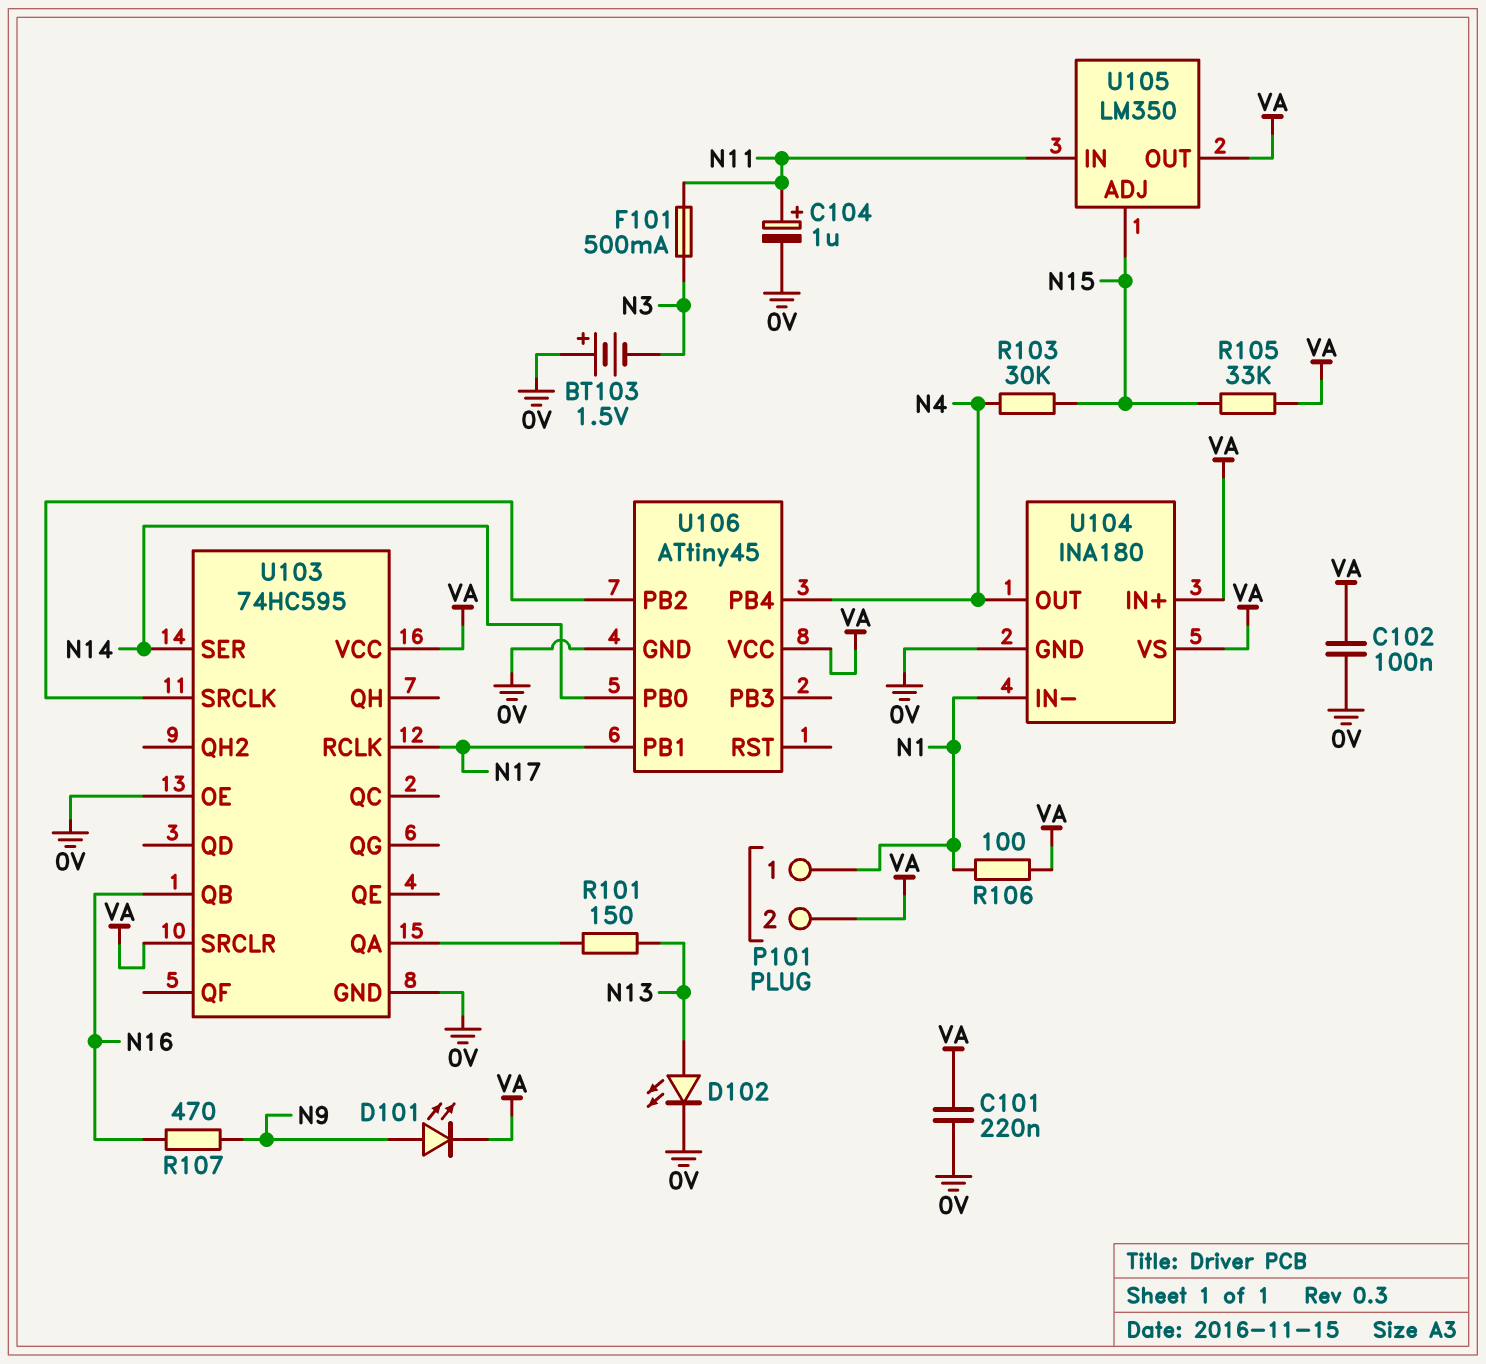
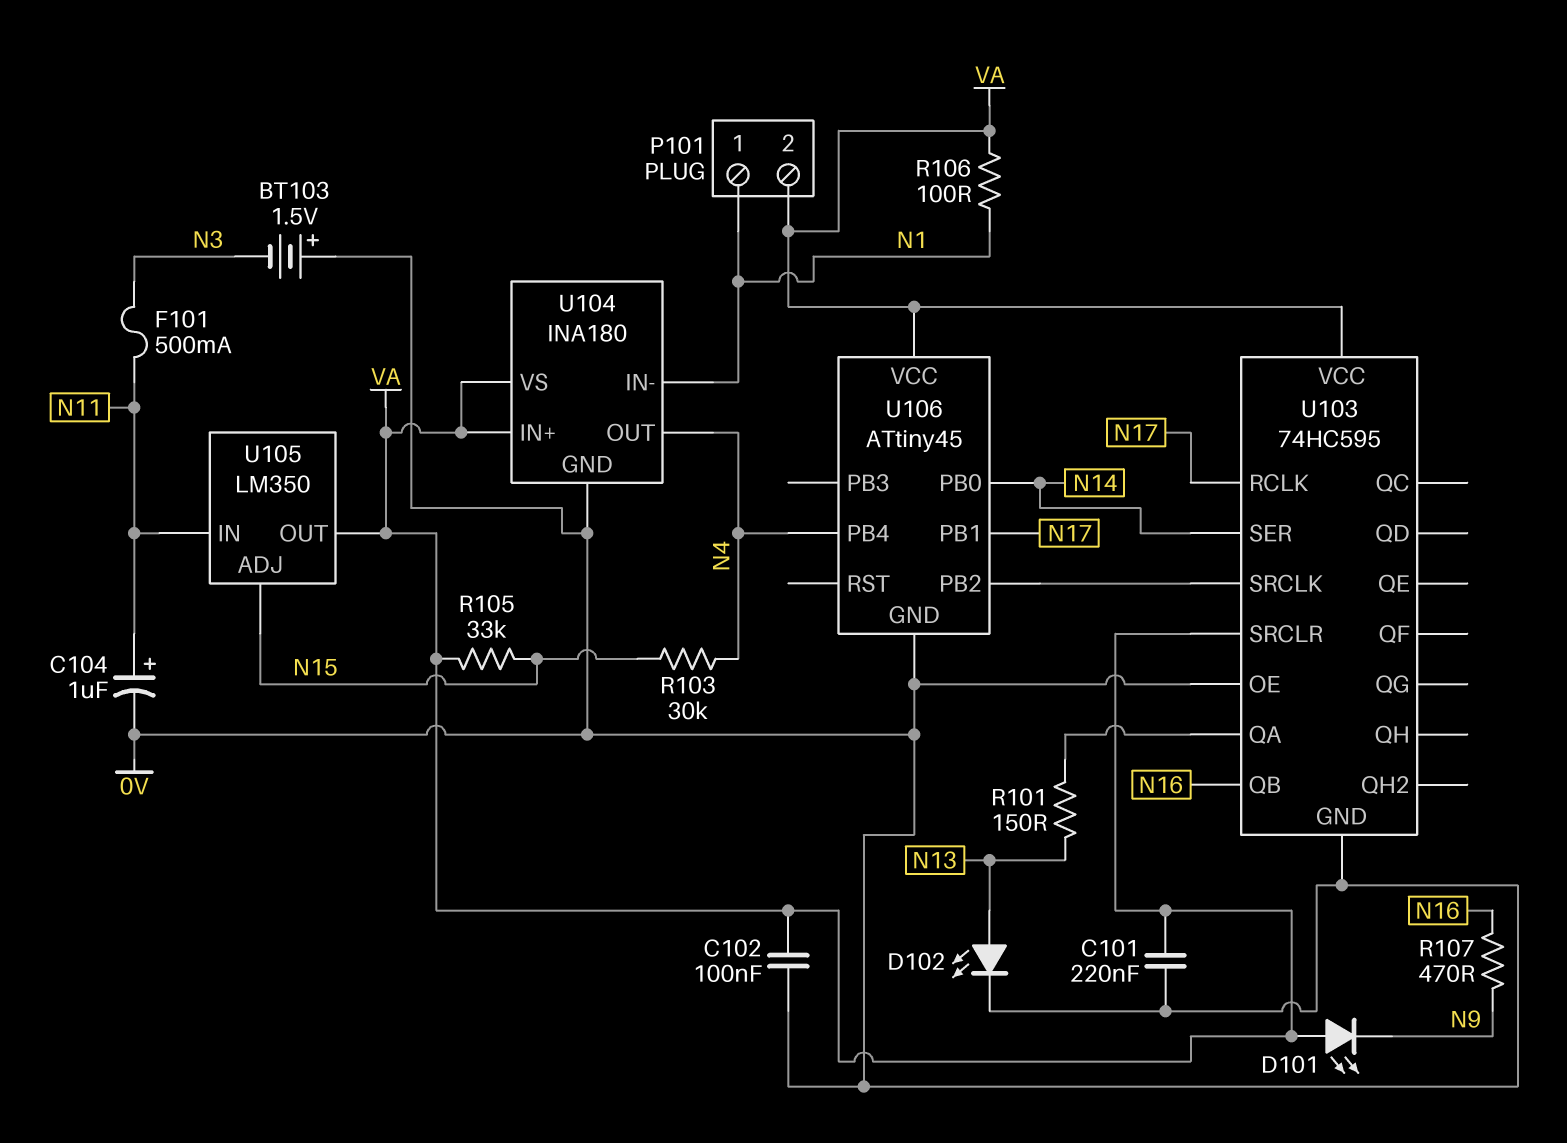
D101: LED (A N9, K VA) -> LED (A VA, K N9)

